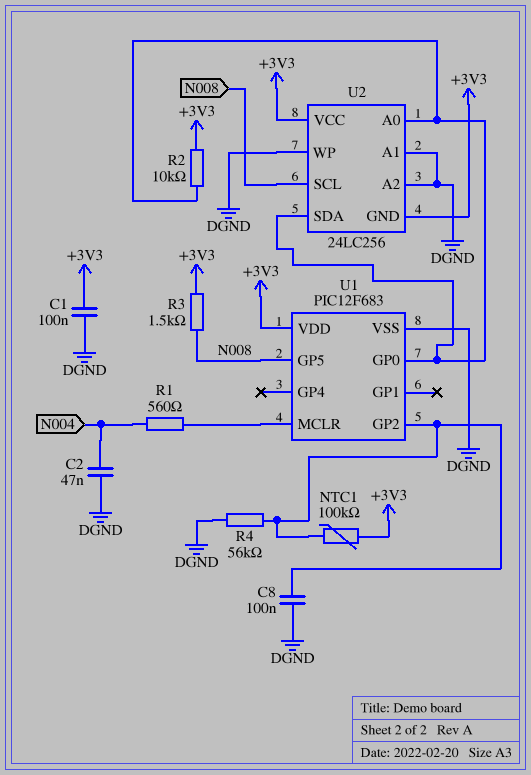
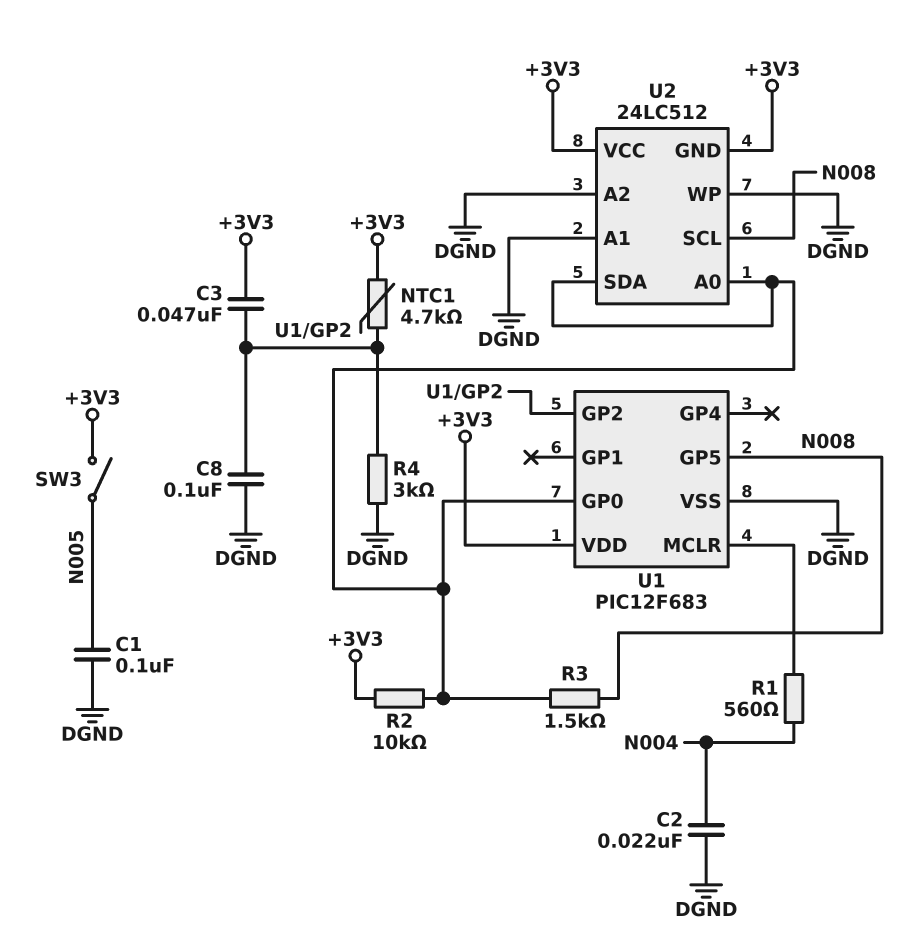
C1: 100nF (+3V3, DGND) -> 100nF (DGND, N005)
C2: 47nF (DGND, N004) -> 22nF (DGND, N004)
C3: none -> 47nF (+3V3, U1/GP2)
NTC1: 100k (+3V3, U1/GP2) -> 4.7k (+3V3, U1/GP2)
R3: 1.5k (+3V3, N008) -> 1.5k (N008, U1/GP0)
R4: 56k (DGND, U1/GP2) -> 3k (DGND, U1/GP2)
SW3: none -> switch (+3V3, N005)
U2: 24LC256 -> 24LC512

